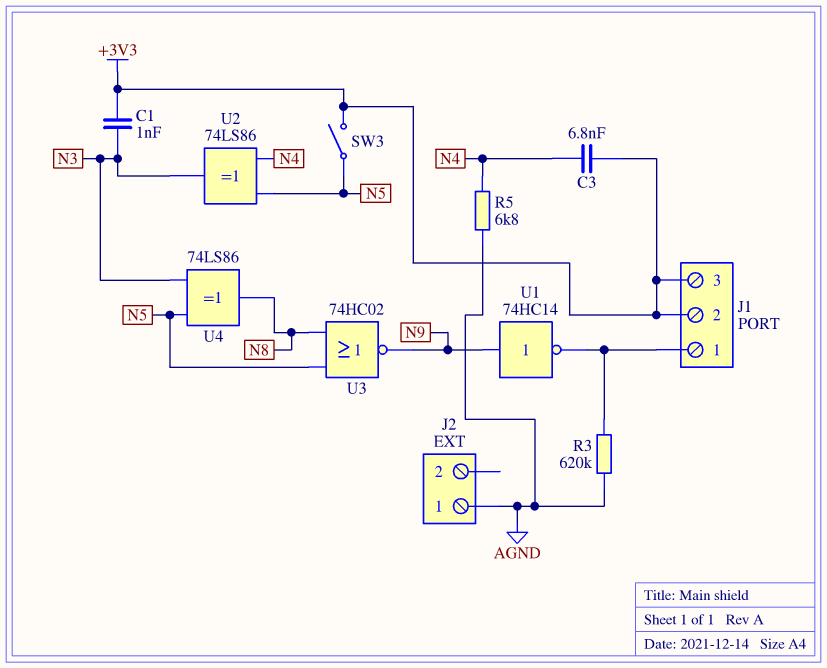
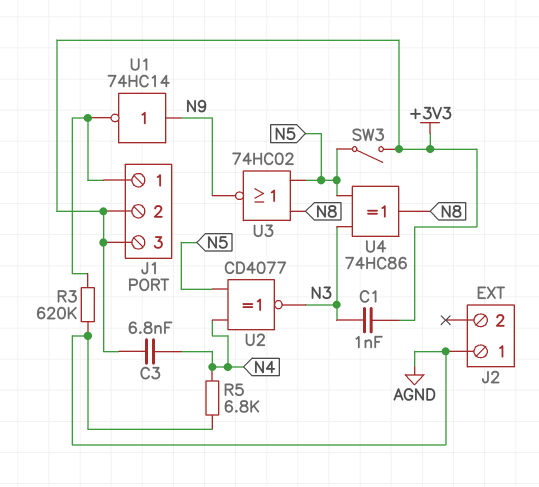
U2: XOR 74LS86 (in N4, in N5, out N3) -> XNOR CD4077 (in N4, in N5, out N3)
U4: XOR 74LS86 (in N3, in N5, out N8) -> XOR 74HC86 (in N3, in N5, out N8)

